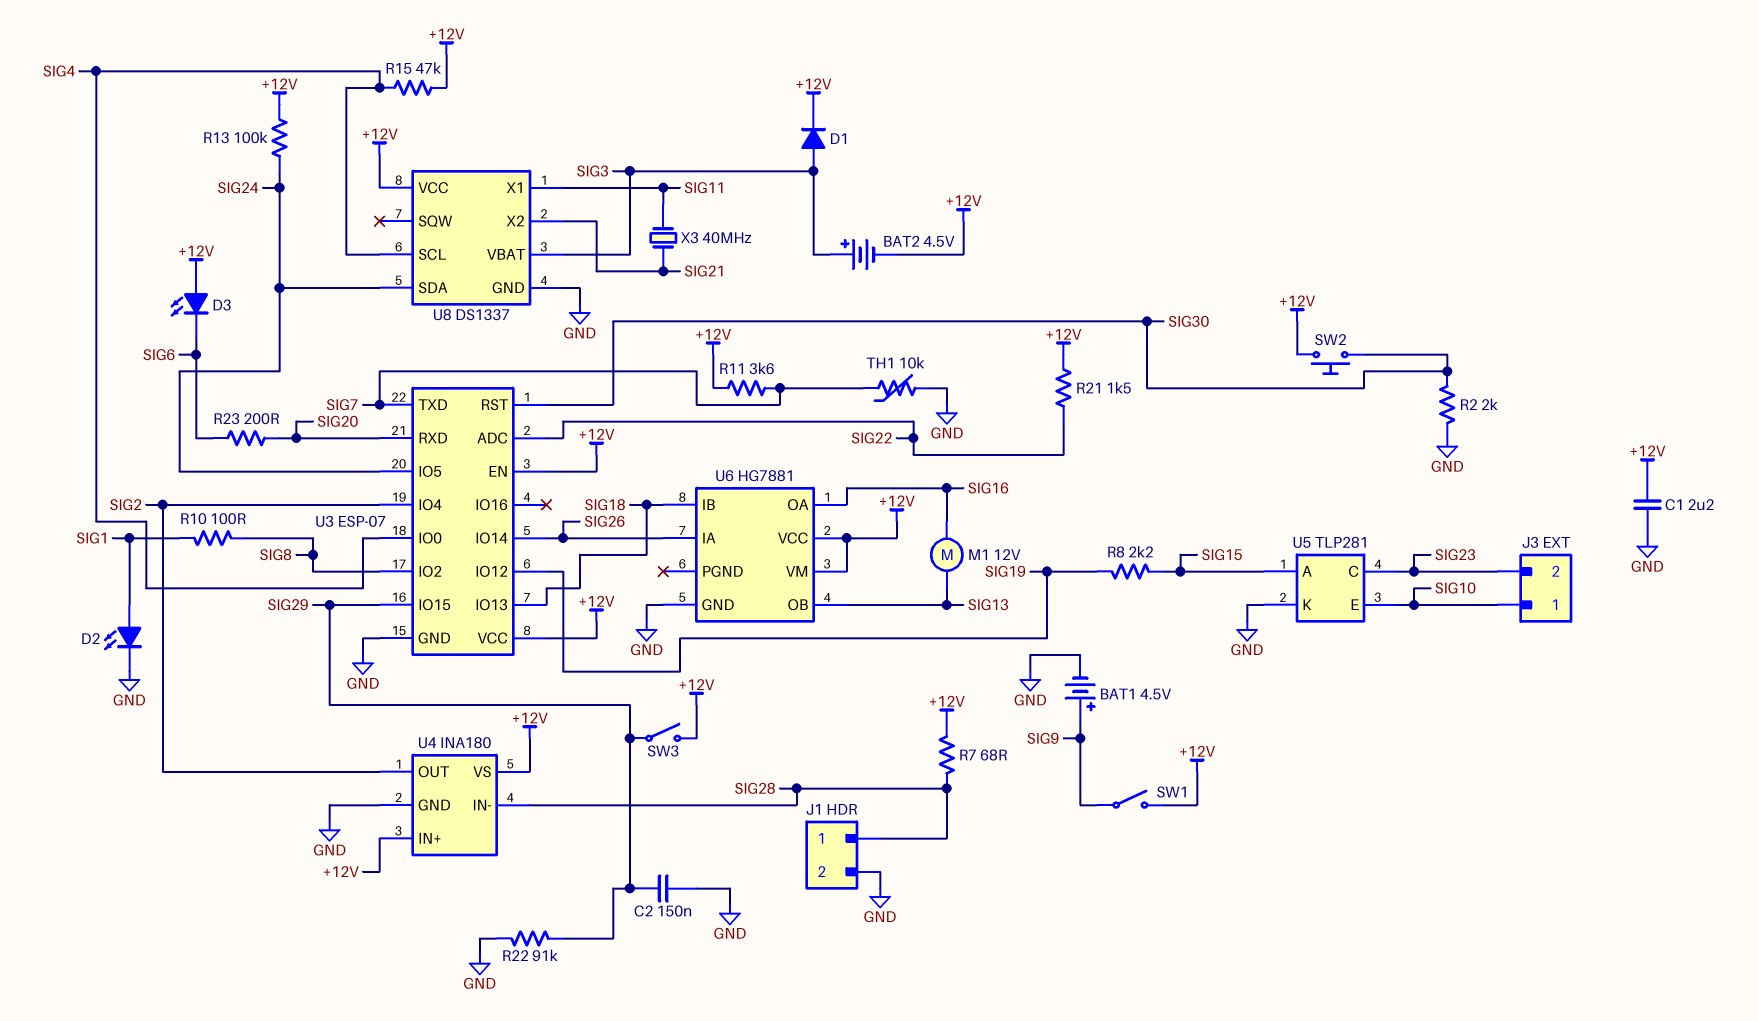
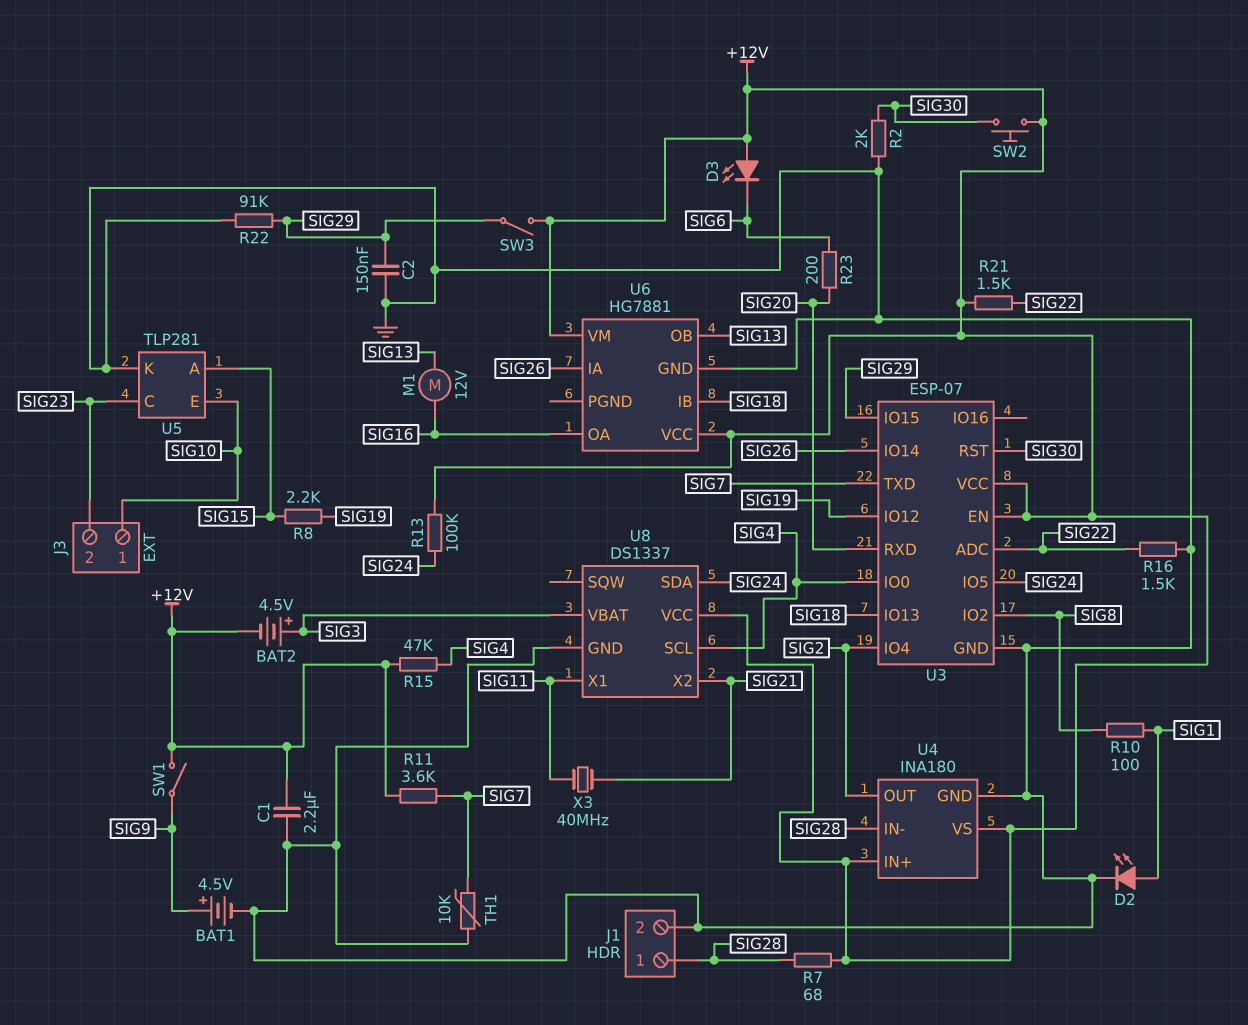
D1: diode (A SIG3, K +12V) -> none
R16: none -> 1.5k (GND, SIG22)

